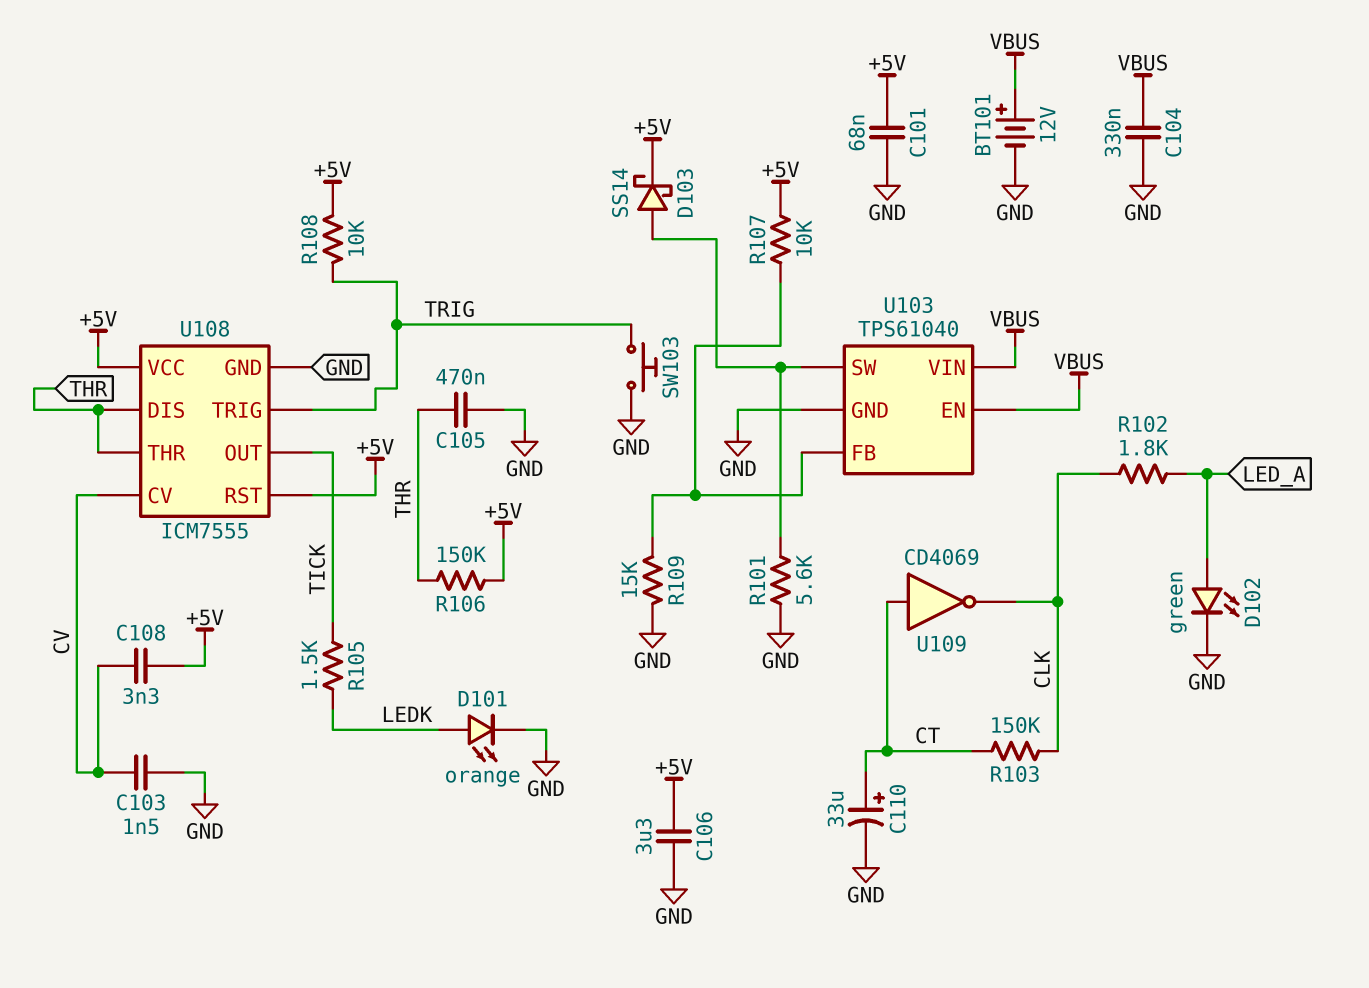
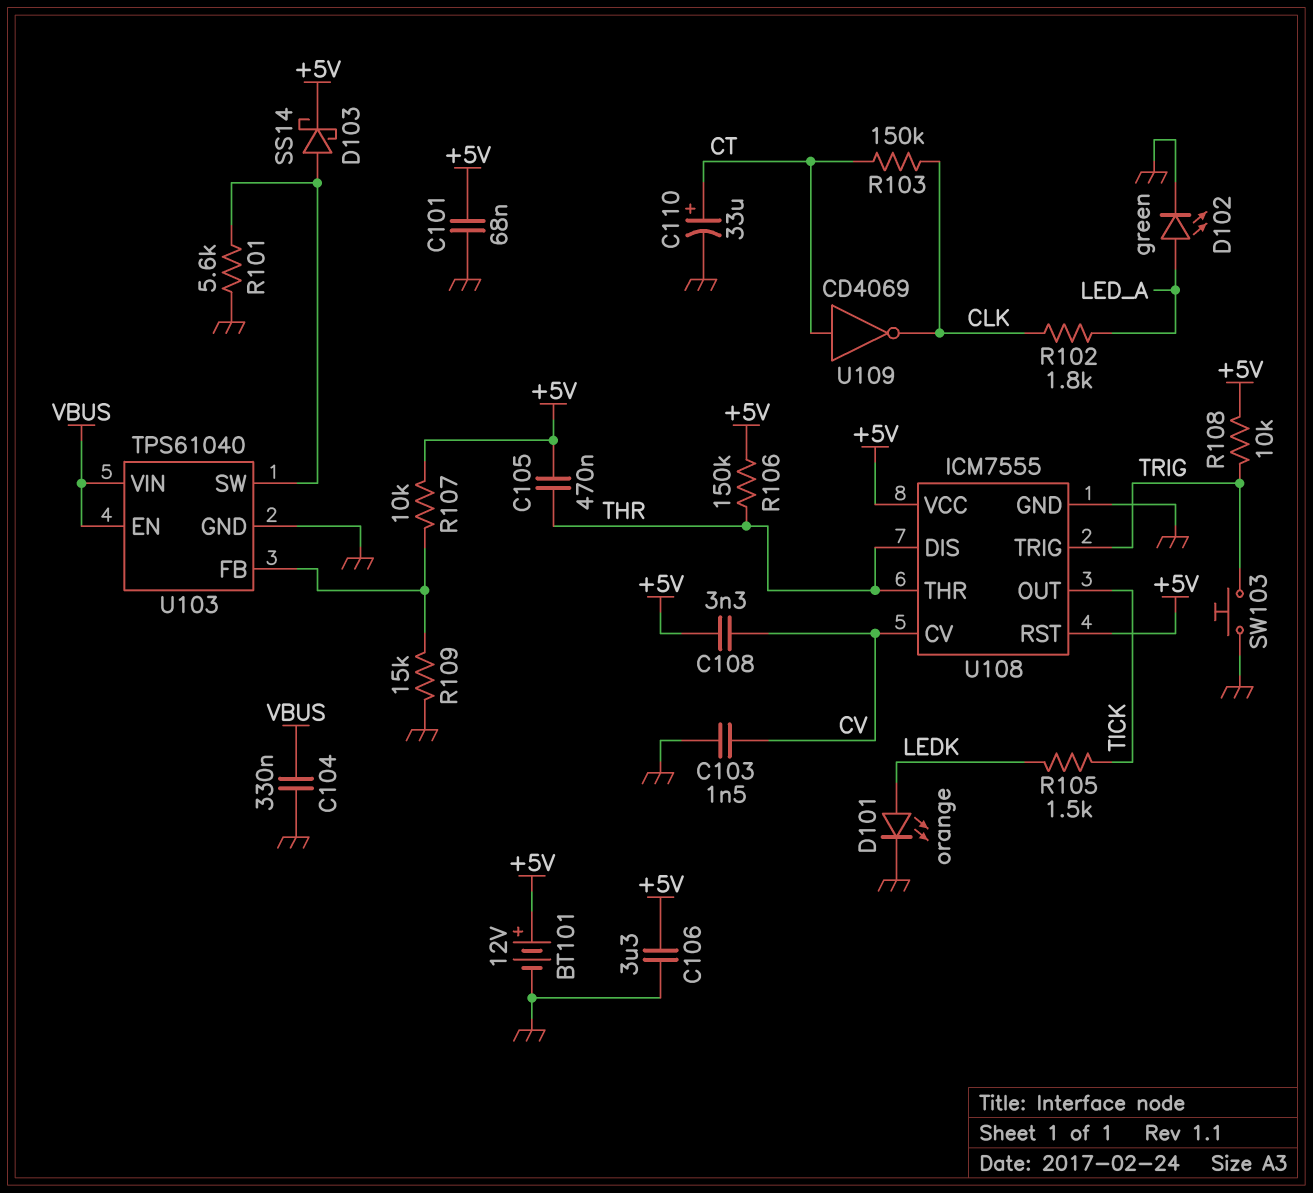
BT101: 12V (plus VBUS, minus GND) -> 12V (plus +5V, minus GND)
C105: 470nF (GND, THR) -> 470nF (+5V, THR)

